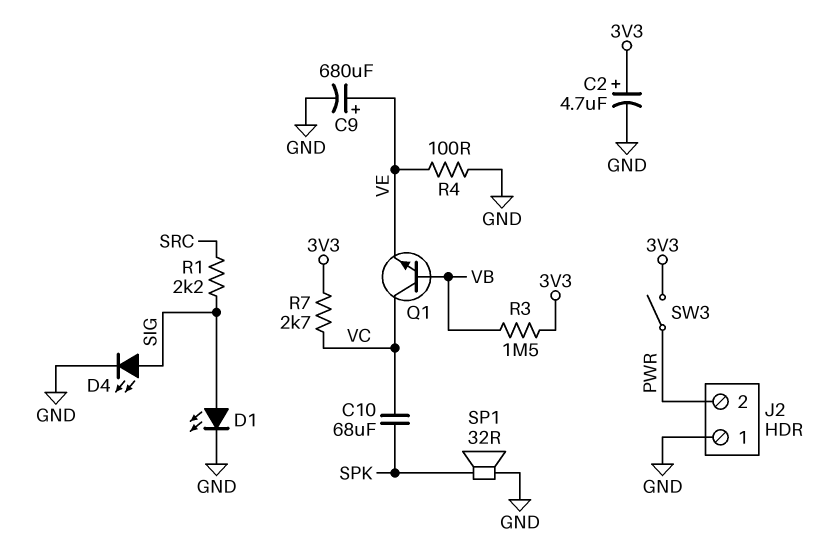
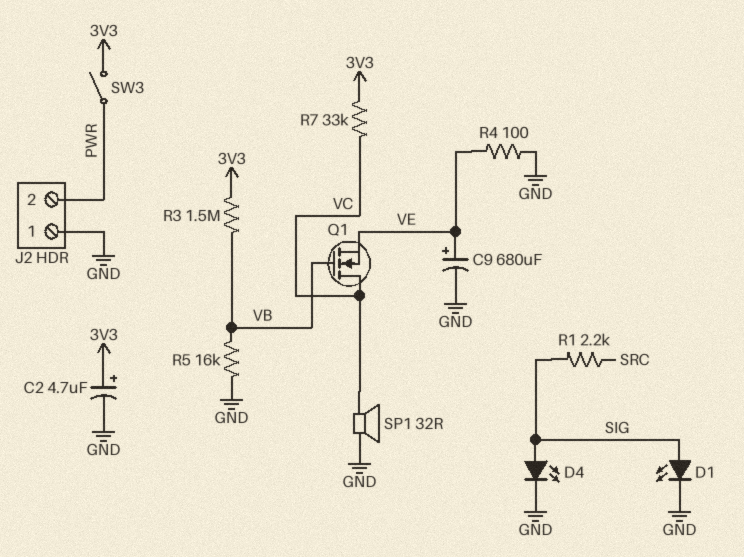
C10: 68uF (SPK, VC) -> none
Q1: NPN (B VB, C VC, E VE) -> NMOS (G VB, D VC, S VE)
R5: none -> 16k (GND, VB)
R7: 2.7k (3V3, VC) -> 33k (3V3, VC)
SP1: speaker 32R (GND, SPK) -> speaker 32R (GND, VC)

